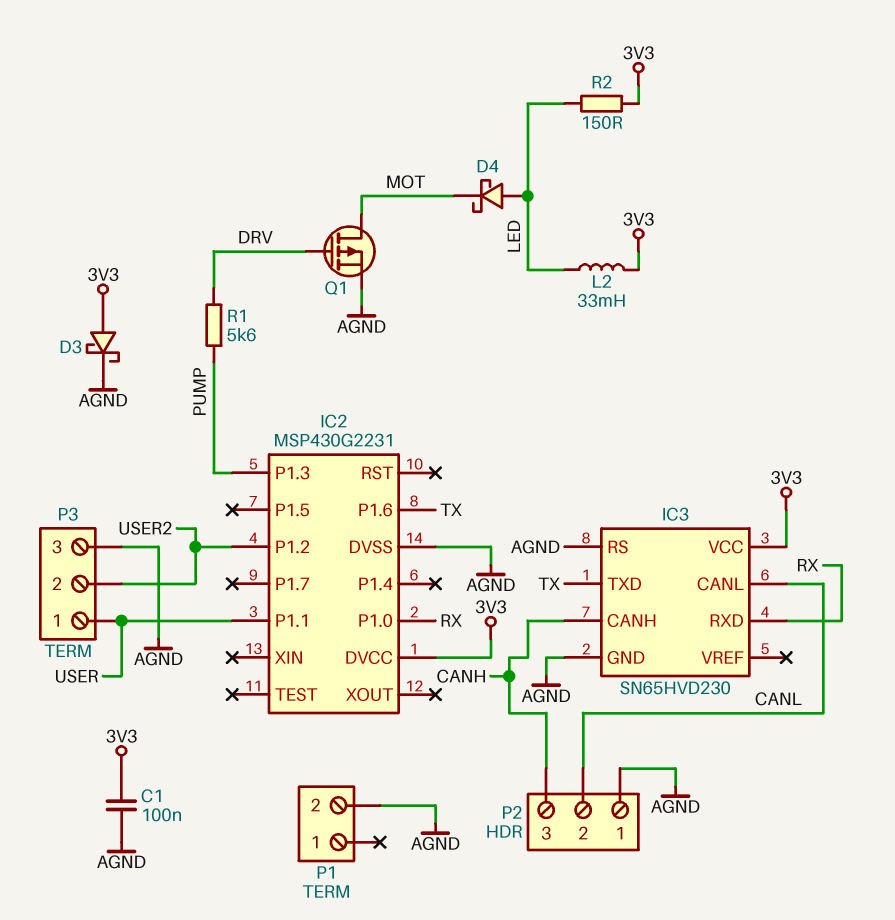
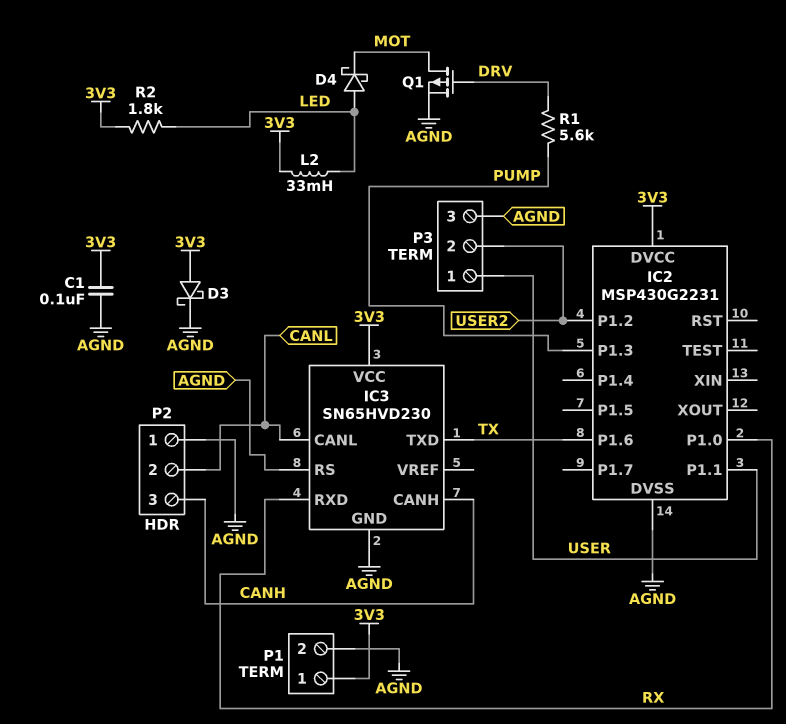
P1 pin 1: none -> 3V3
R2: 150 (3V3, LED) -> 1.8k (3V3, LED)

